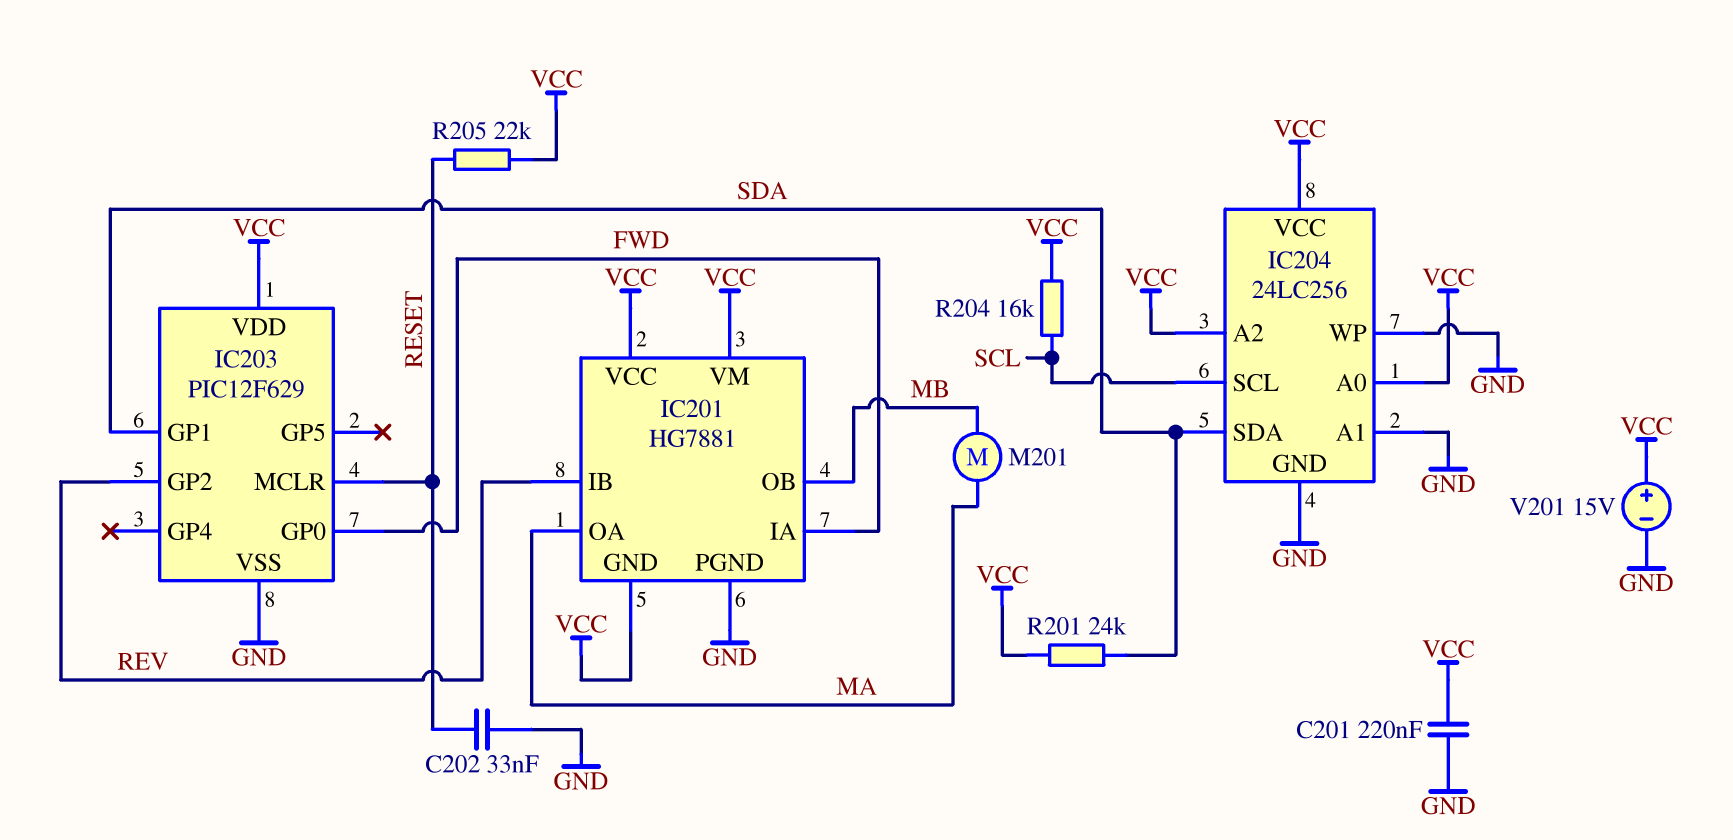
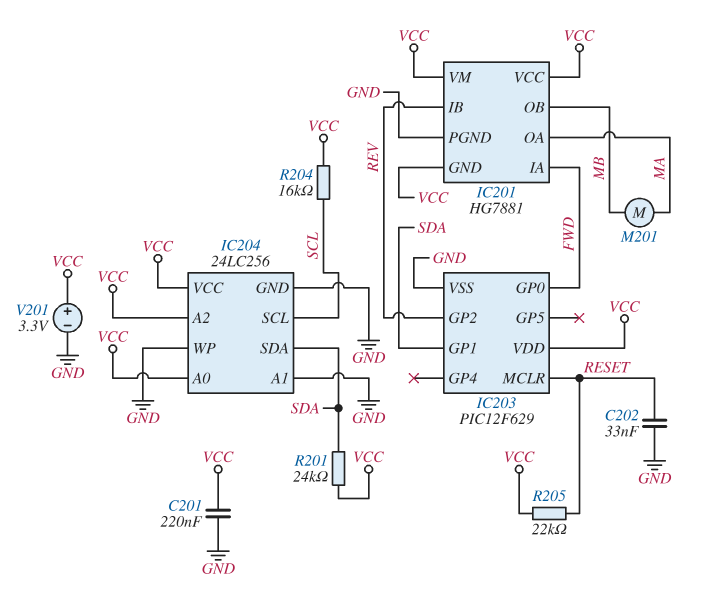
V201: 15V (plus VCC, minus GND) -> 3.3V (plus VCC, minus GND)

